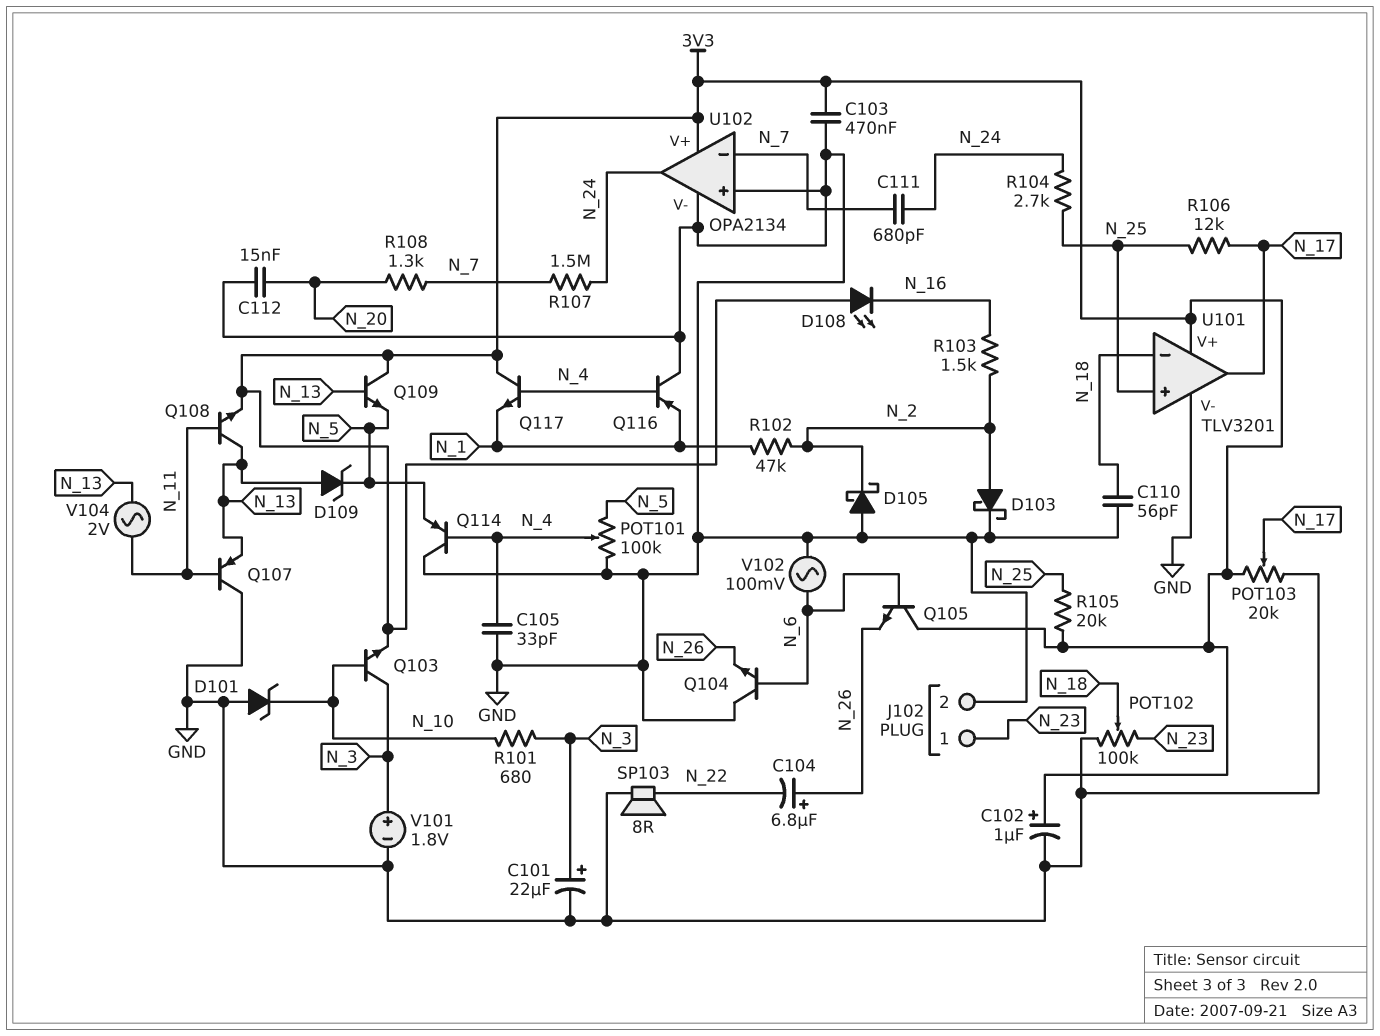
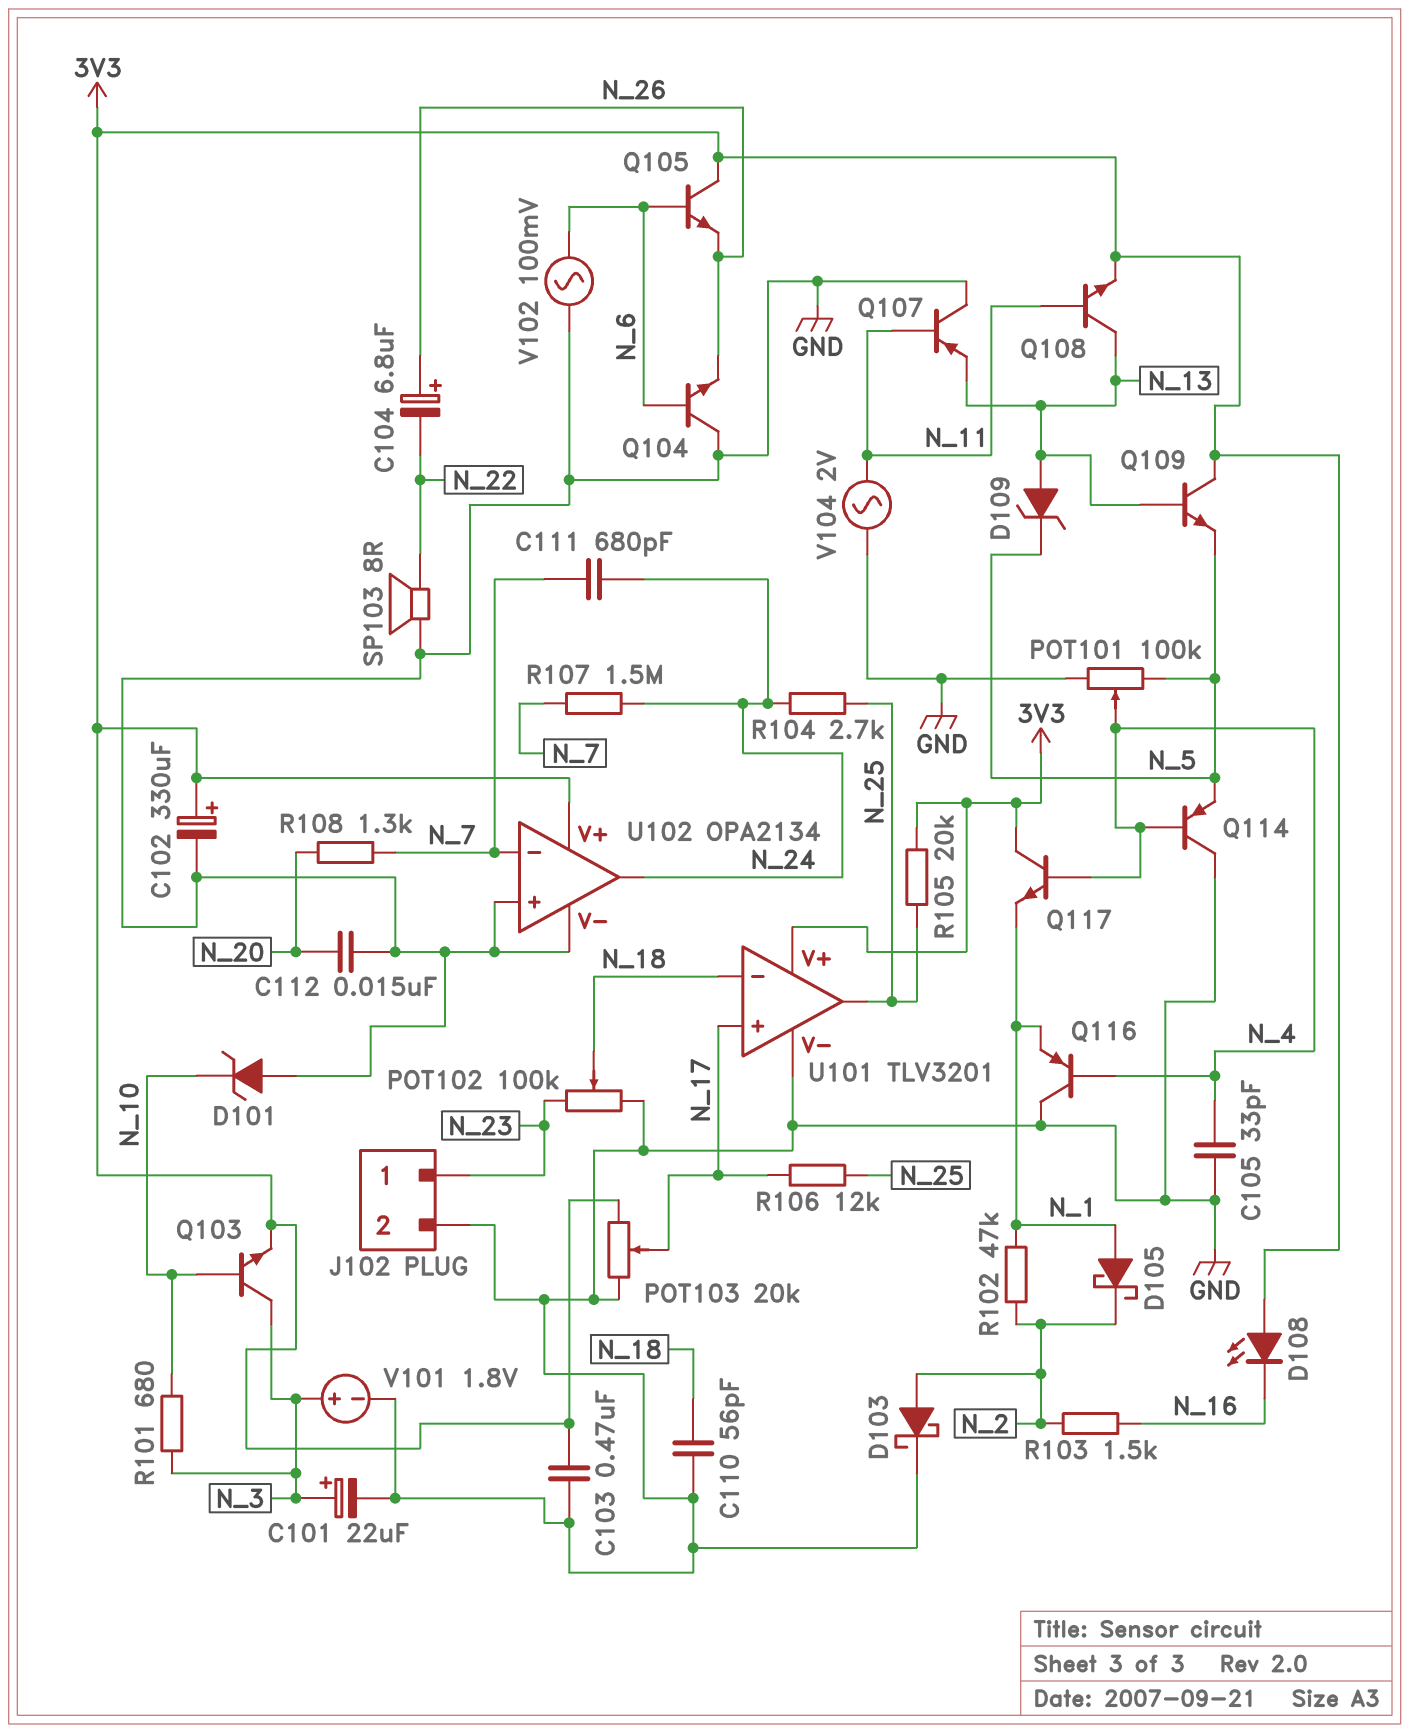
C102: 1uF (plus 3V3, minus GND) -> 330uF (plus 3V3, minus GND)
D105: schottky (A GND, K N_2) -> schottky (A N_1, K N_2)
U101 pin in+: N_25 -> N_17
U101 pin out: N_17 -> N_25
V104: AC 2V (N_11, N_13) -> AC 2V (GND, N_11)

